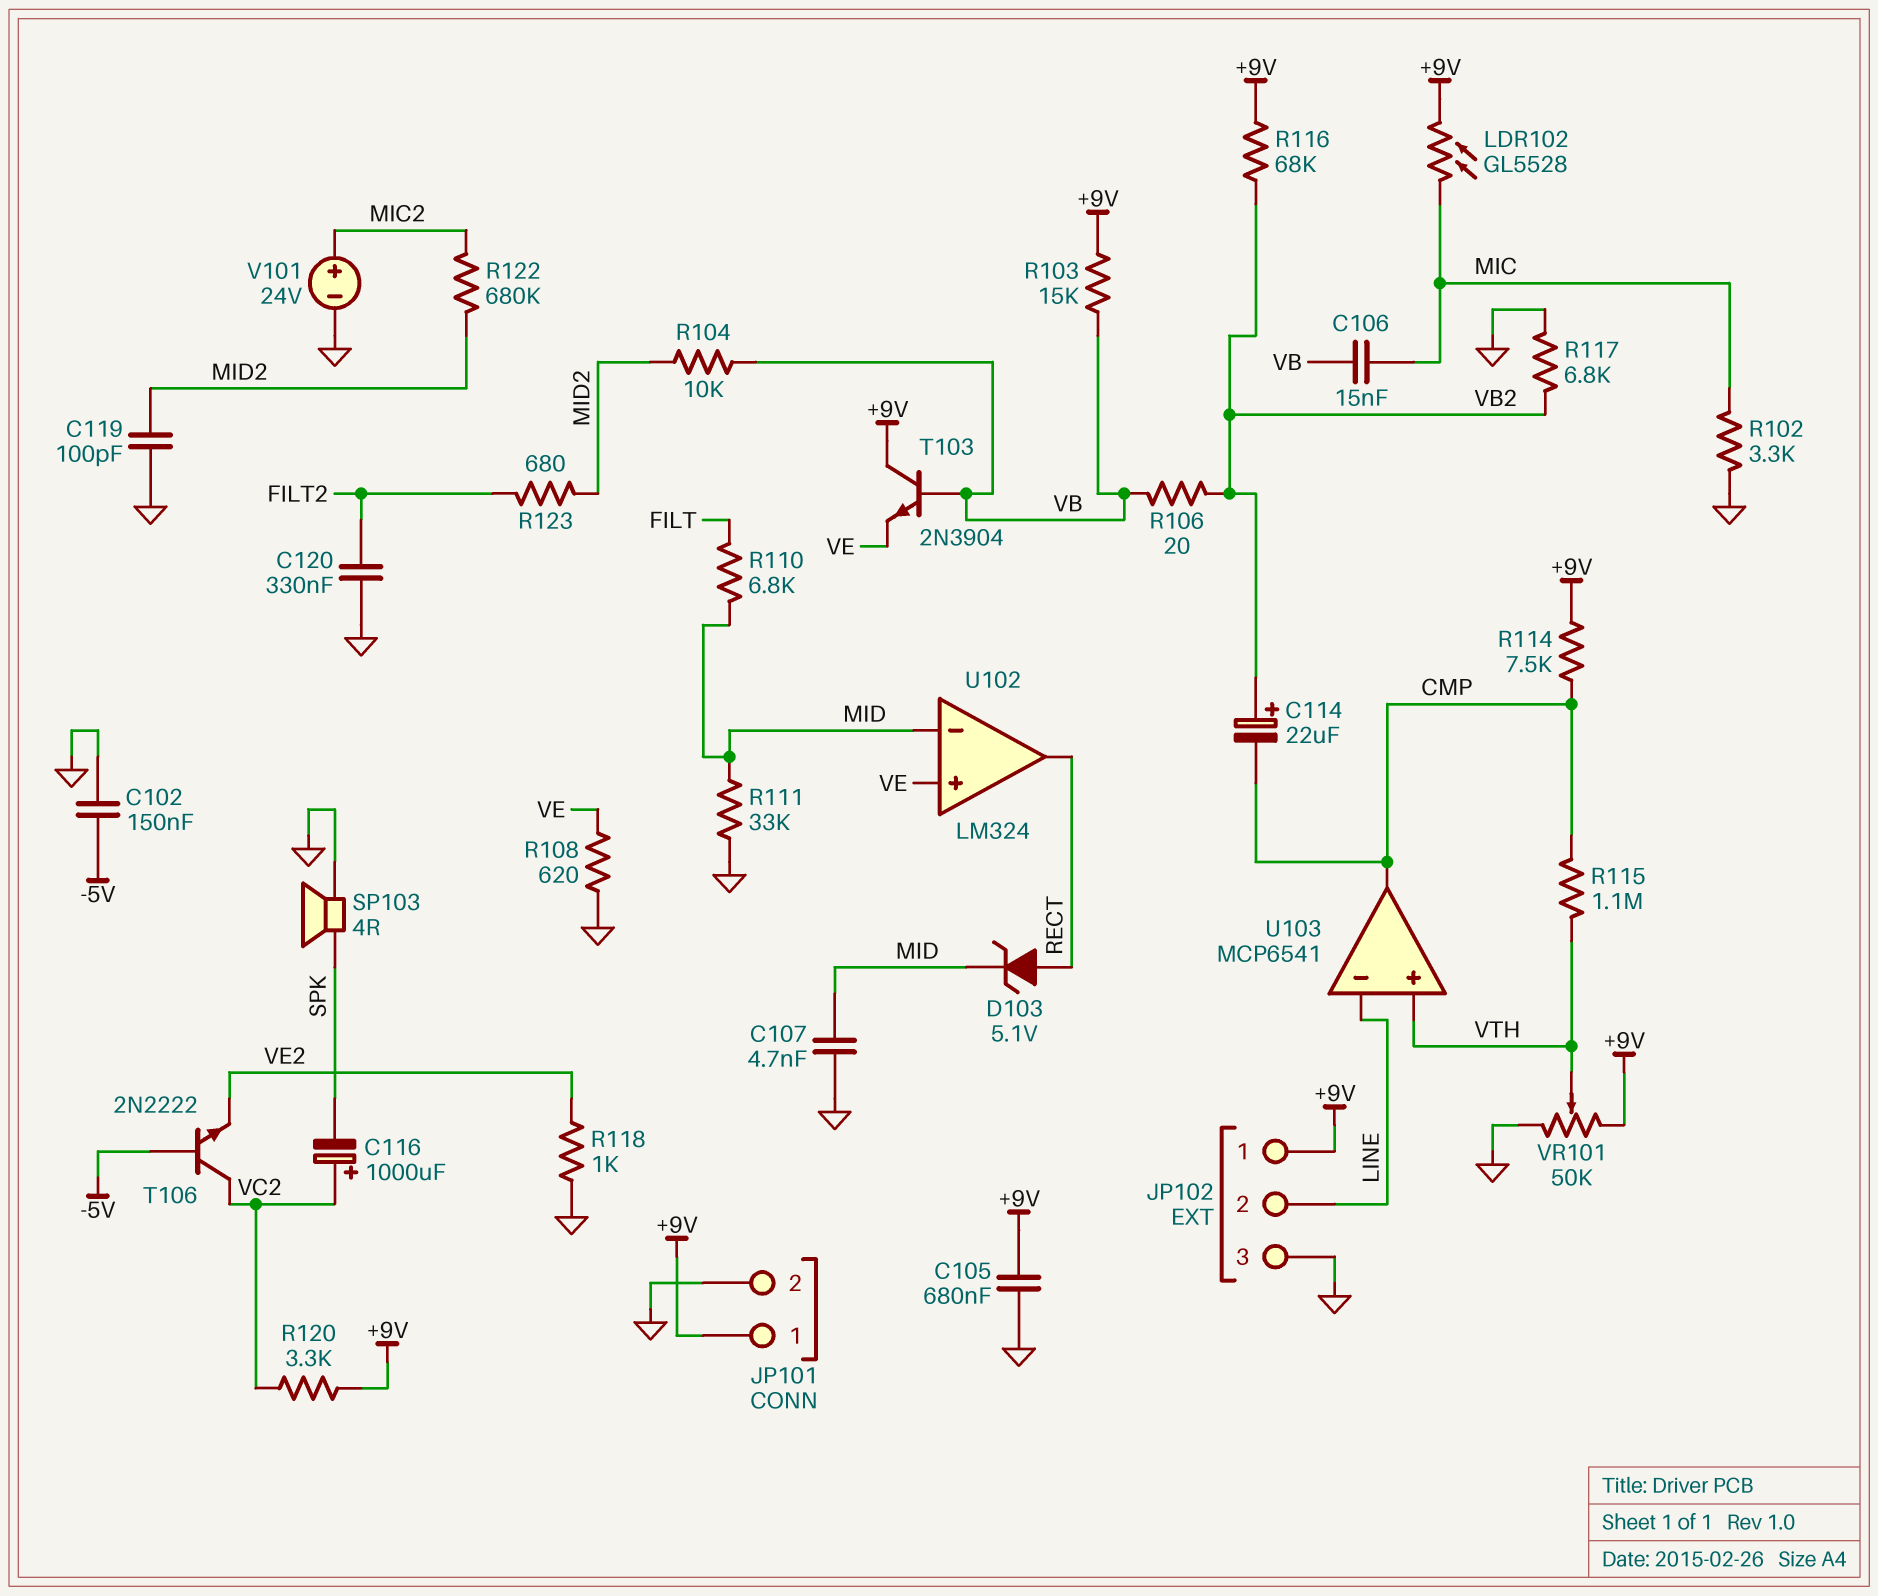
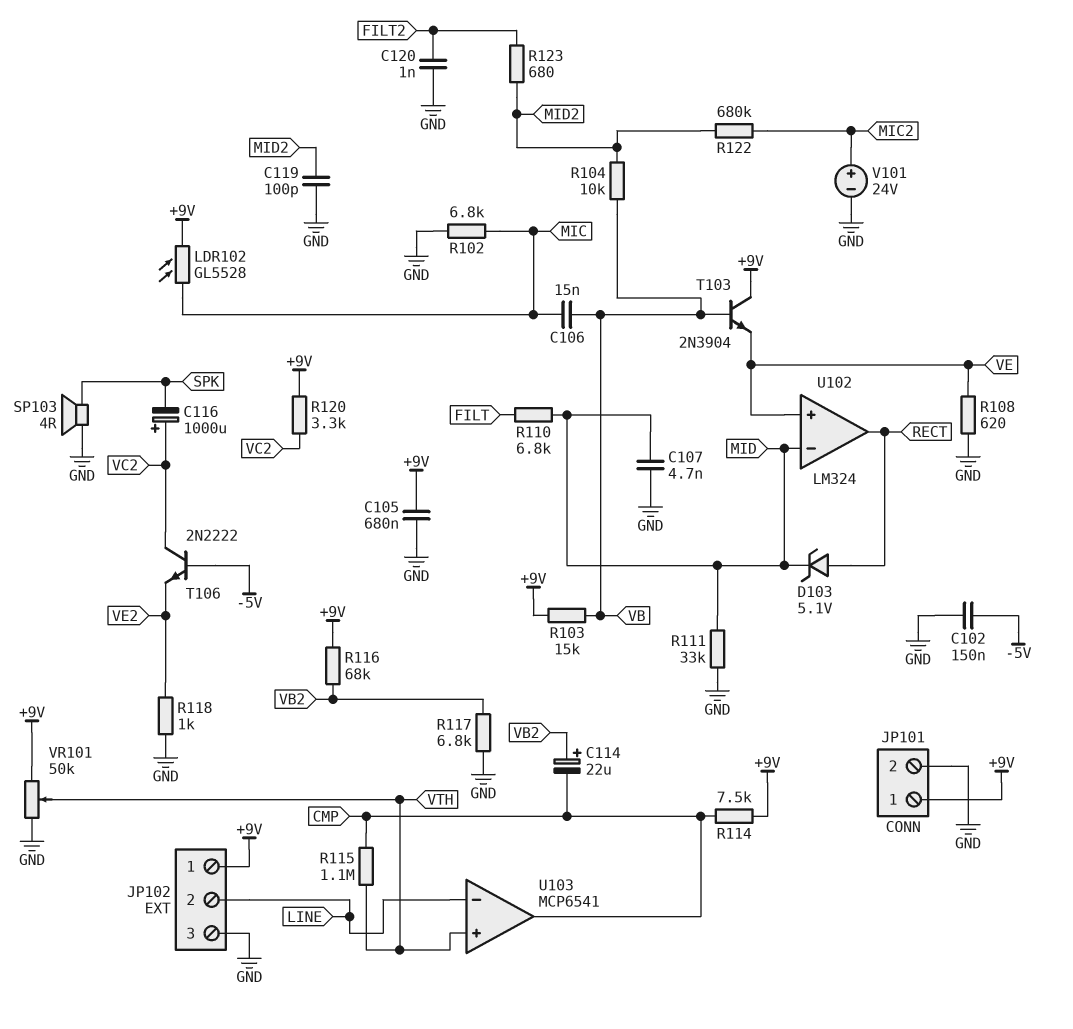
C120: 330nF (FILT2, GND) -> 1nF (FILT2, GND)
R102: 3.3k (GND, MIC) -> 6.8k (GND, MIC)
R106: 20 (VB, VB2) -> none

